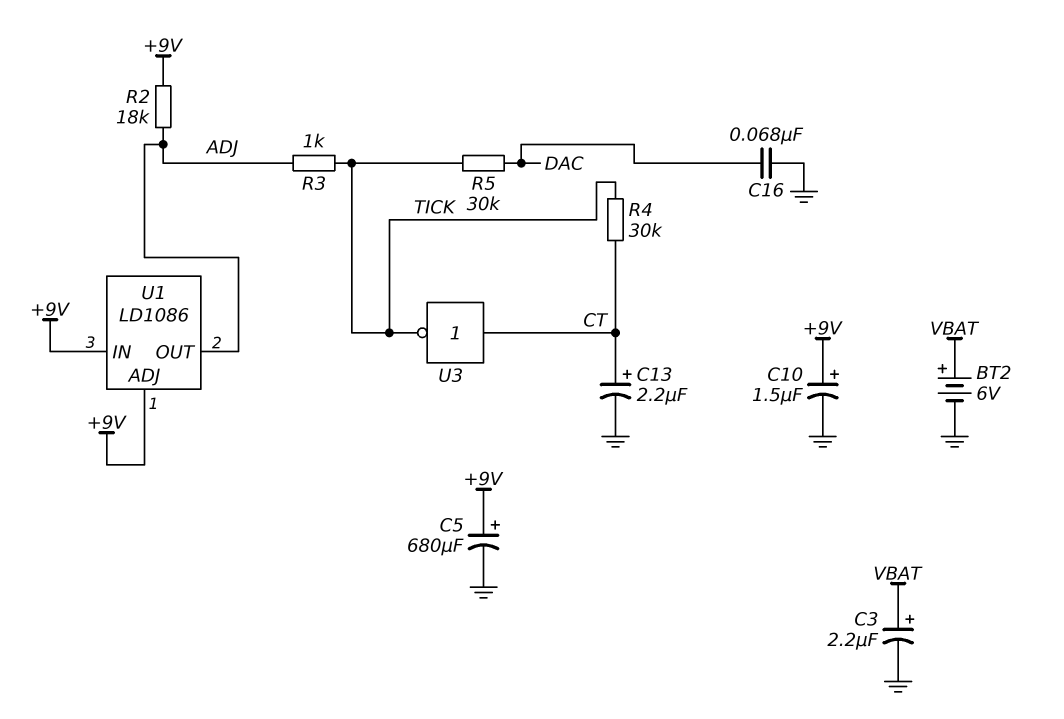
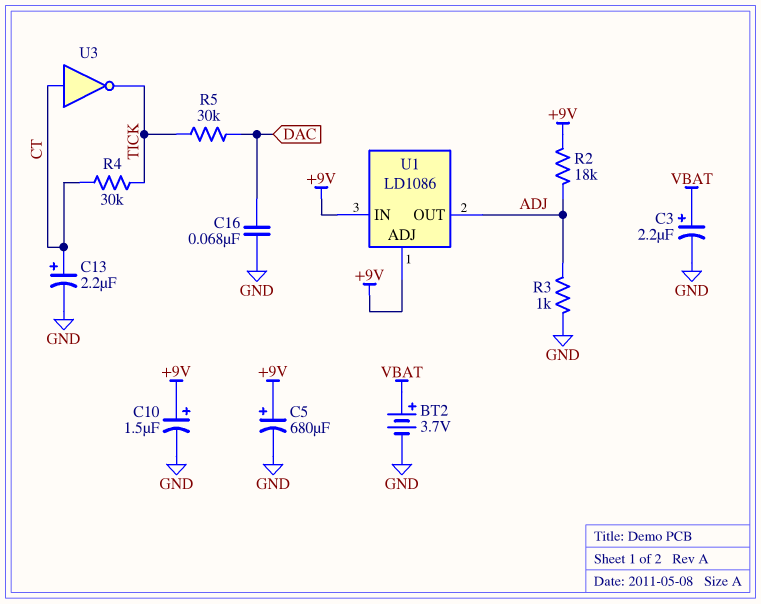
BT2: 6V (plus VBAT, minus GND) -> 3.7V (plus VBAT, minus GND)
R3: 1k (ADJ, TICK) -> 1k (ADJ, GND)

